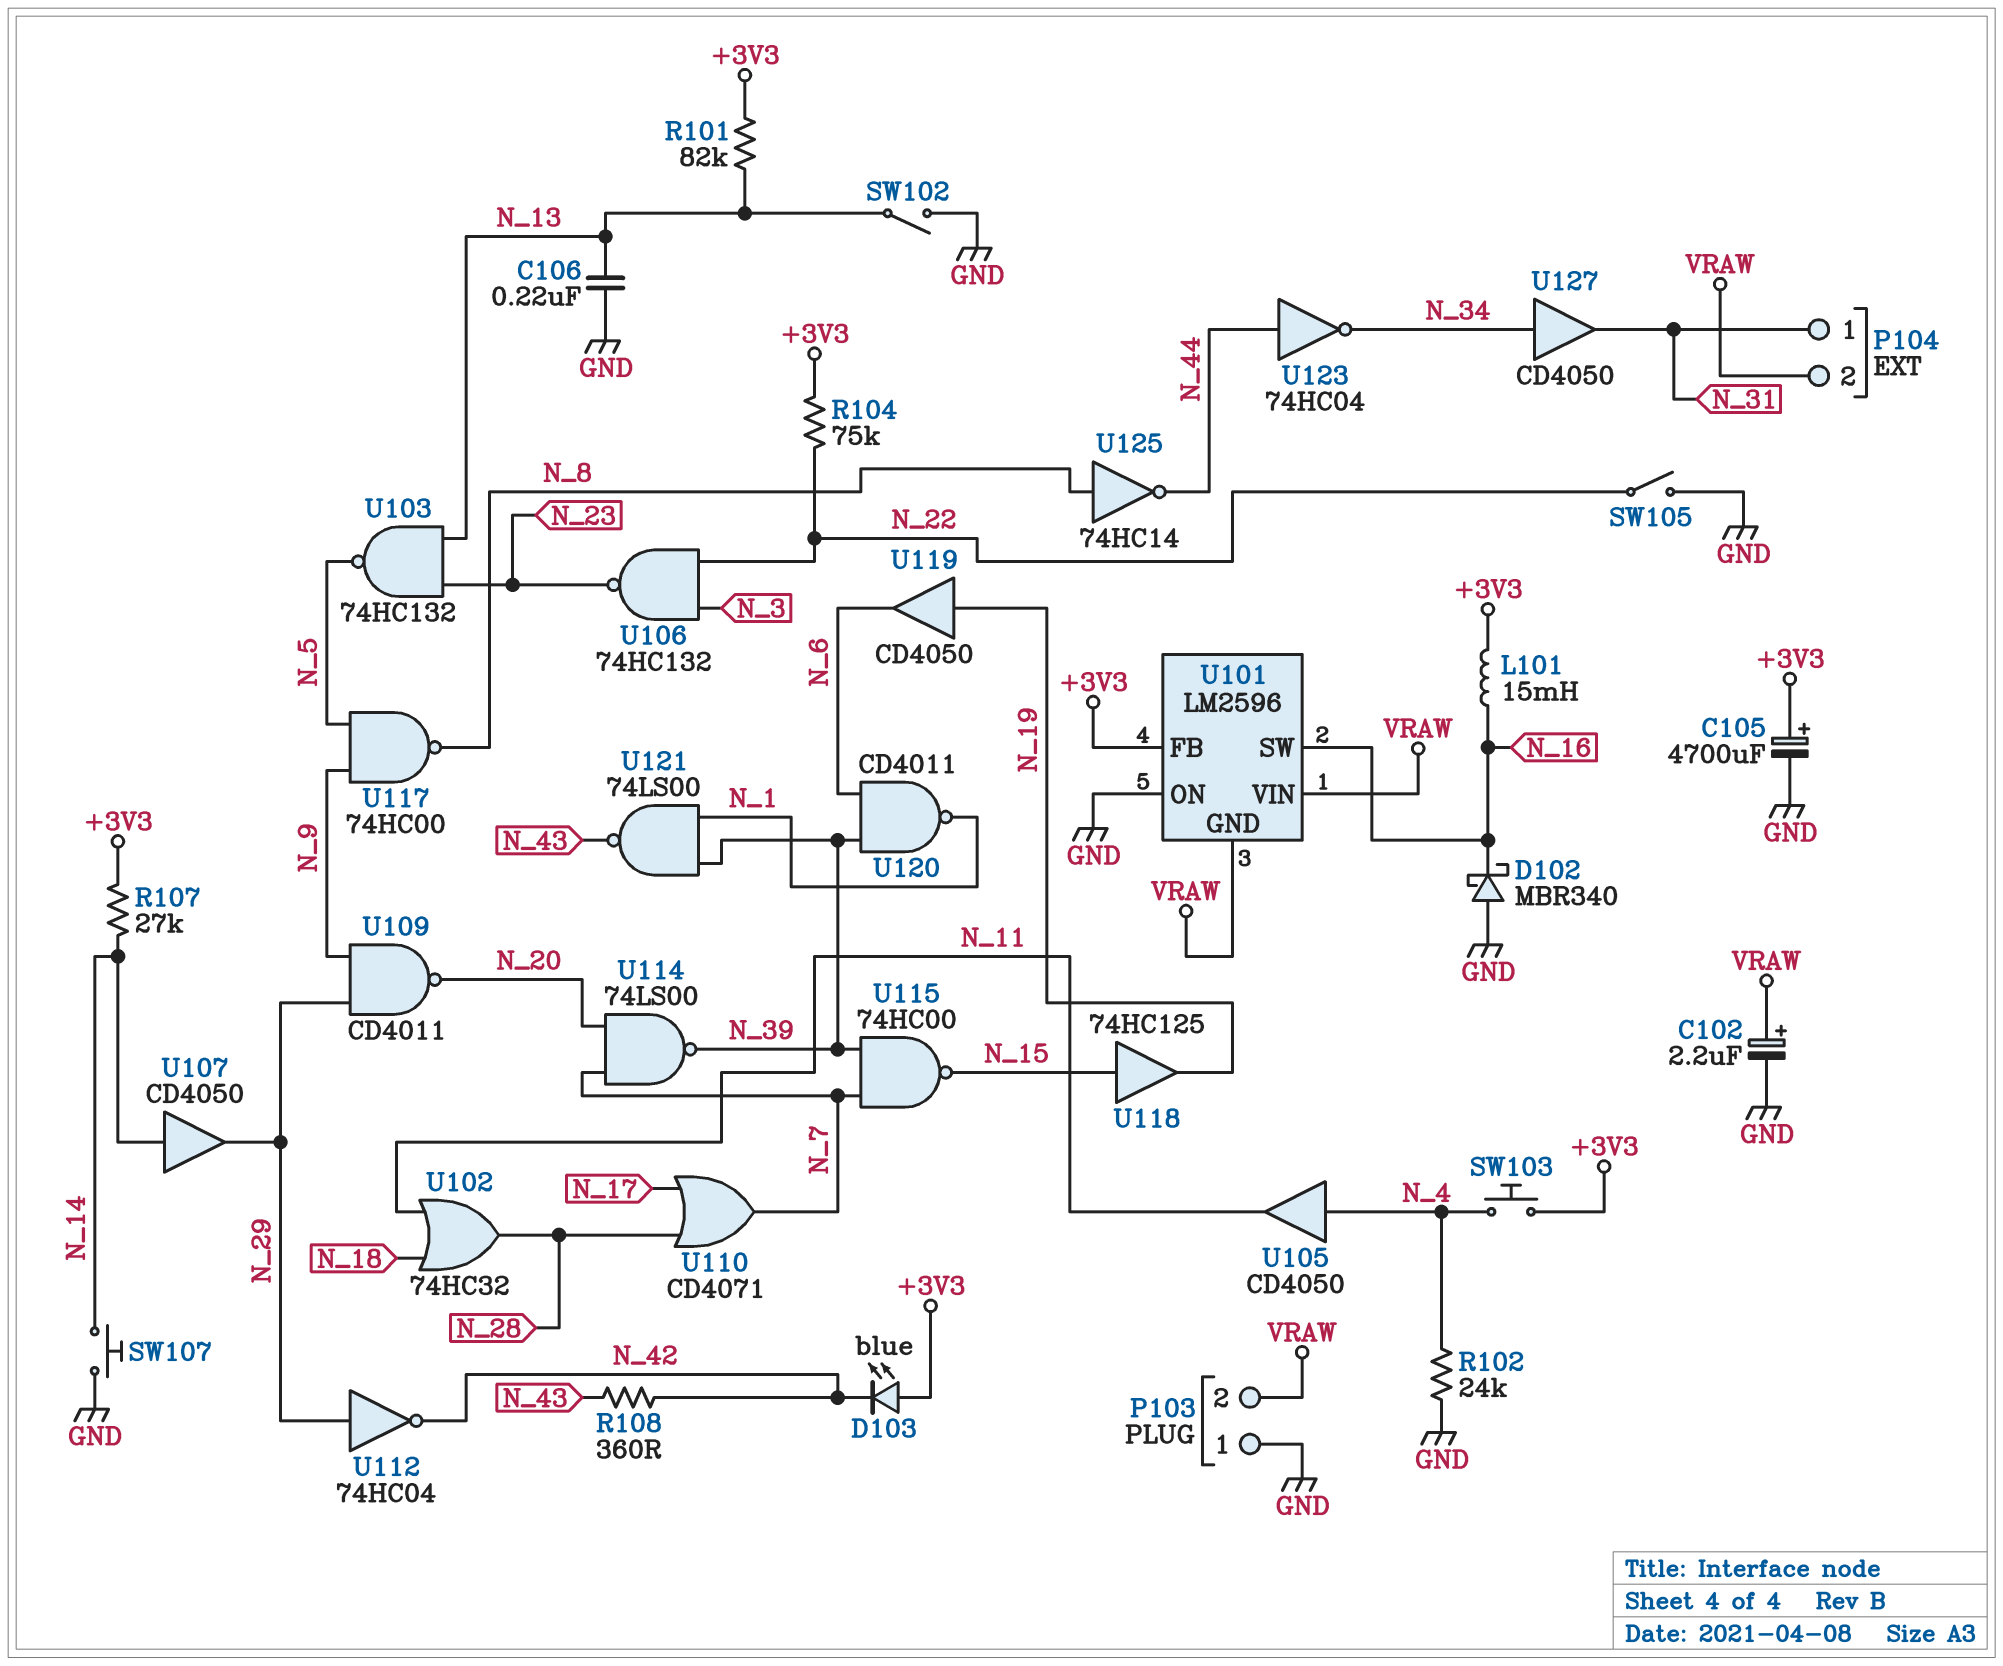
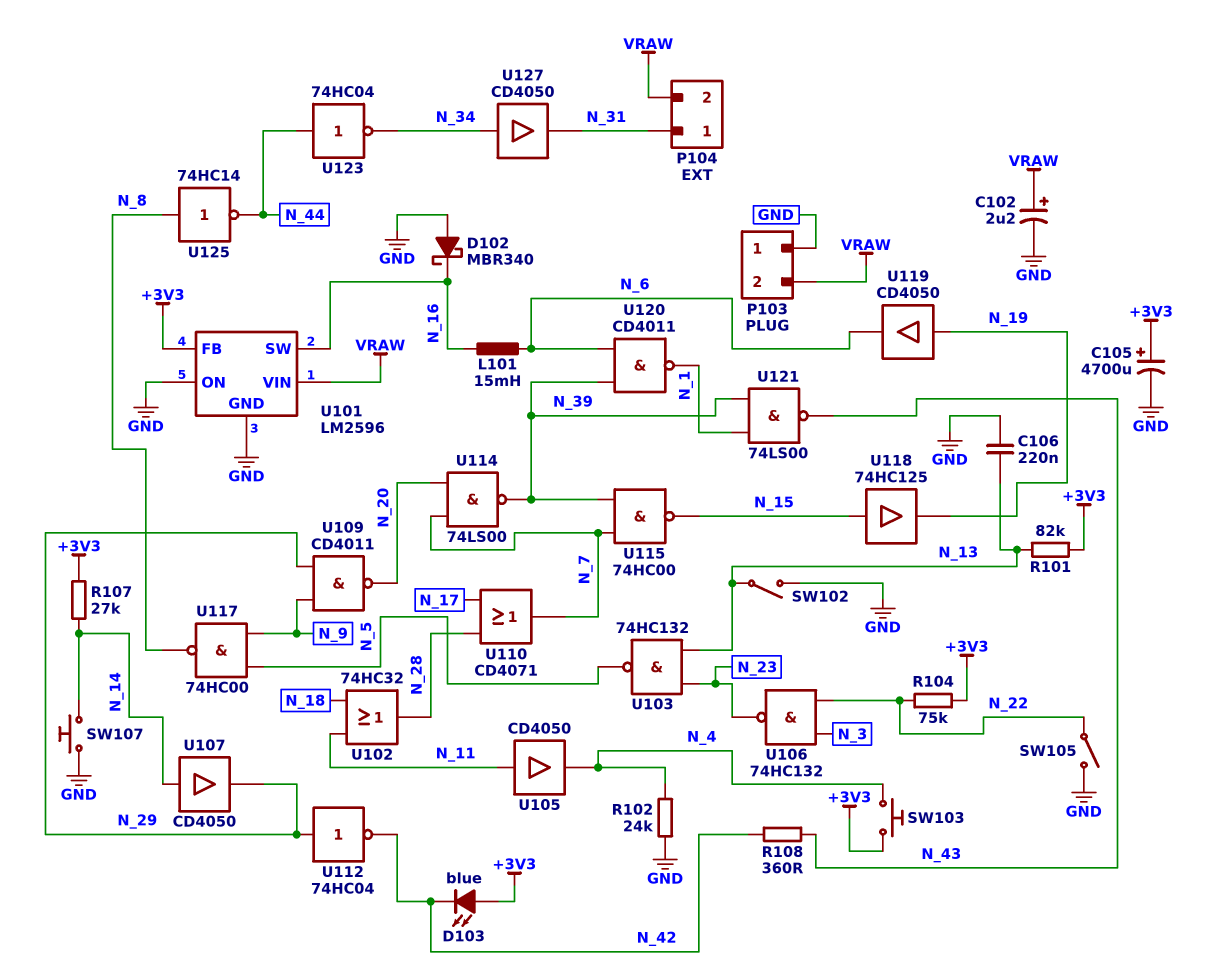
L101: 15mH (+3V3, N_16) -> 15mH (N_6, N_16)
U101 pin GND: VRAW -> GND
U105: buffer CD4050 (in N_4, out N_11) -> buffer CD4050 (in N_11, out N_4)

